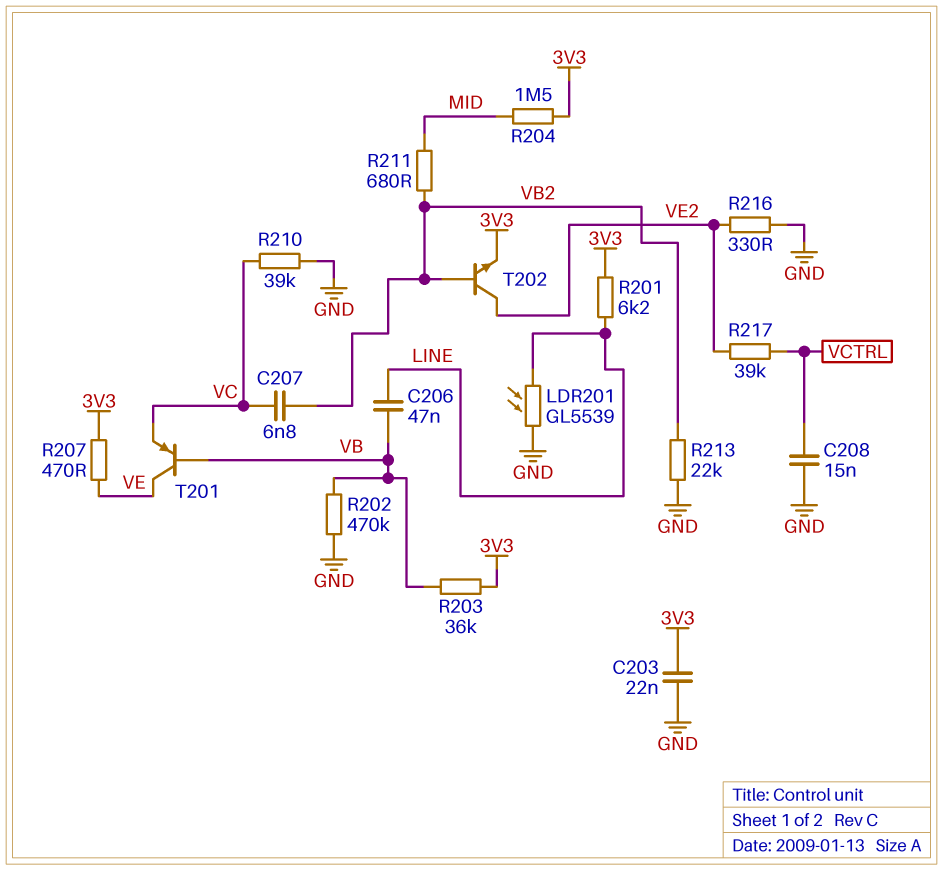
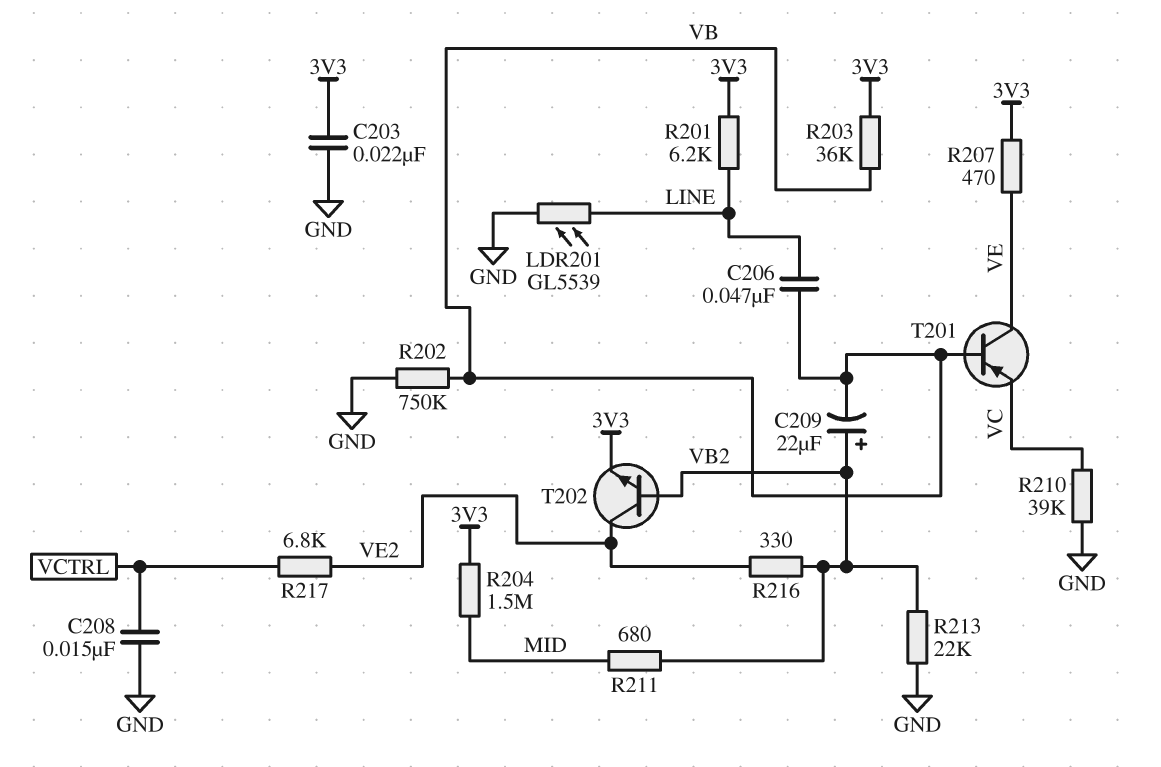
C207: 6.8nF (VB2, VC) -> none
C209: none -> 22uF (plus VB2, minus VB)
R202: 470k (GND, VB) -> 750k (GND, VB)
R216: 330 (GND, VE2) -> 330 (VB2, VE2)
R217: 39k (VCTRL, VE2) -> 6.8k (VCTRL, VE2)

